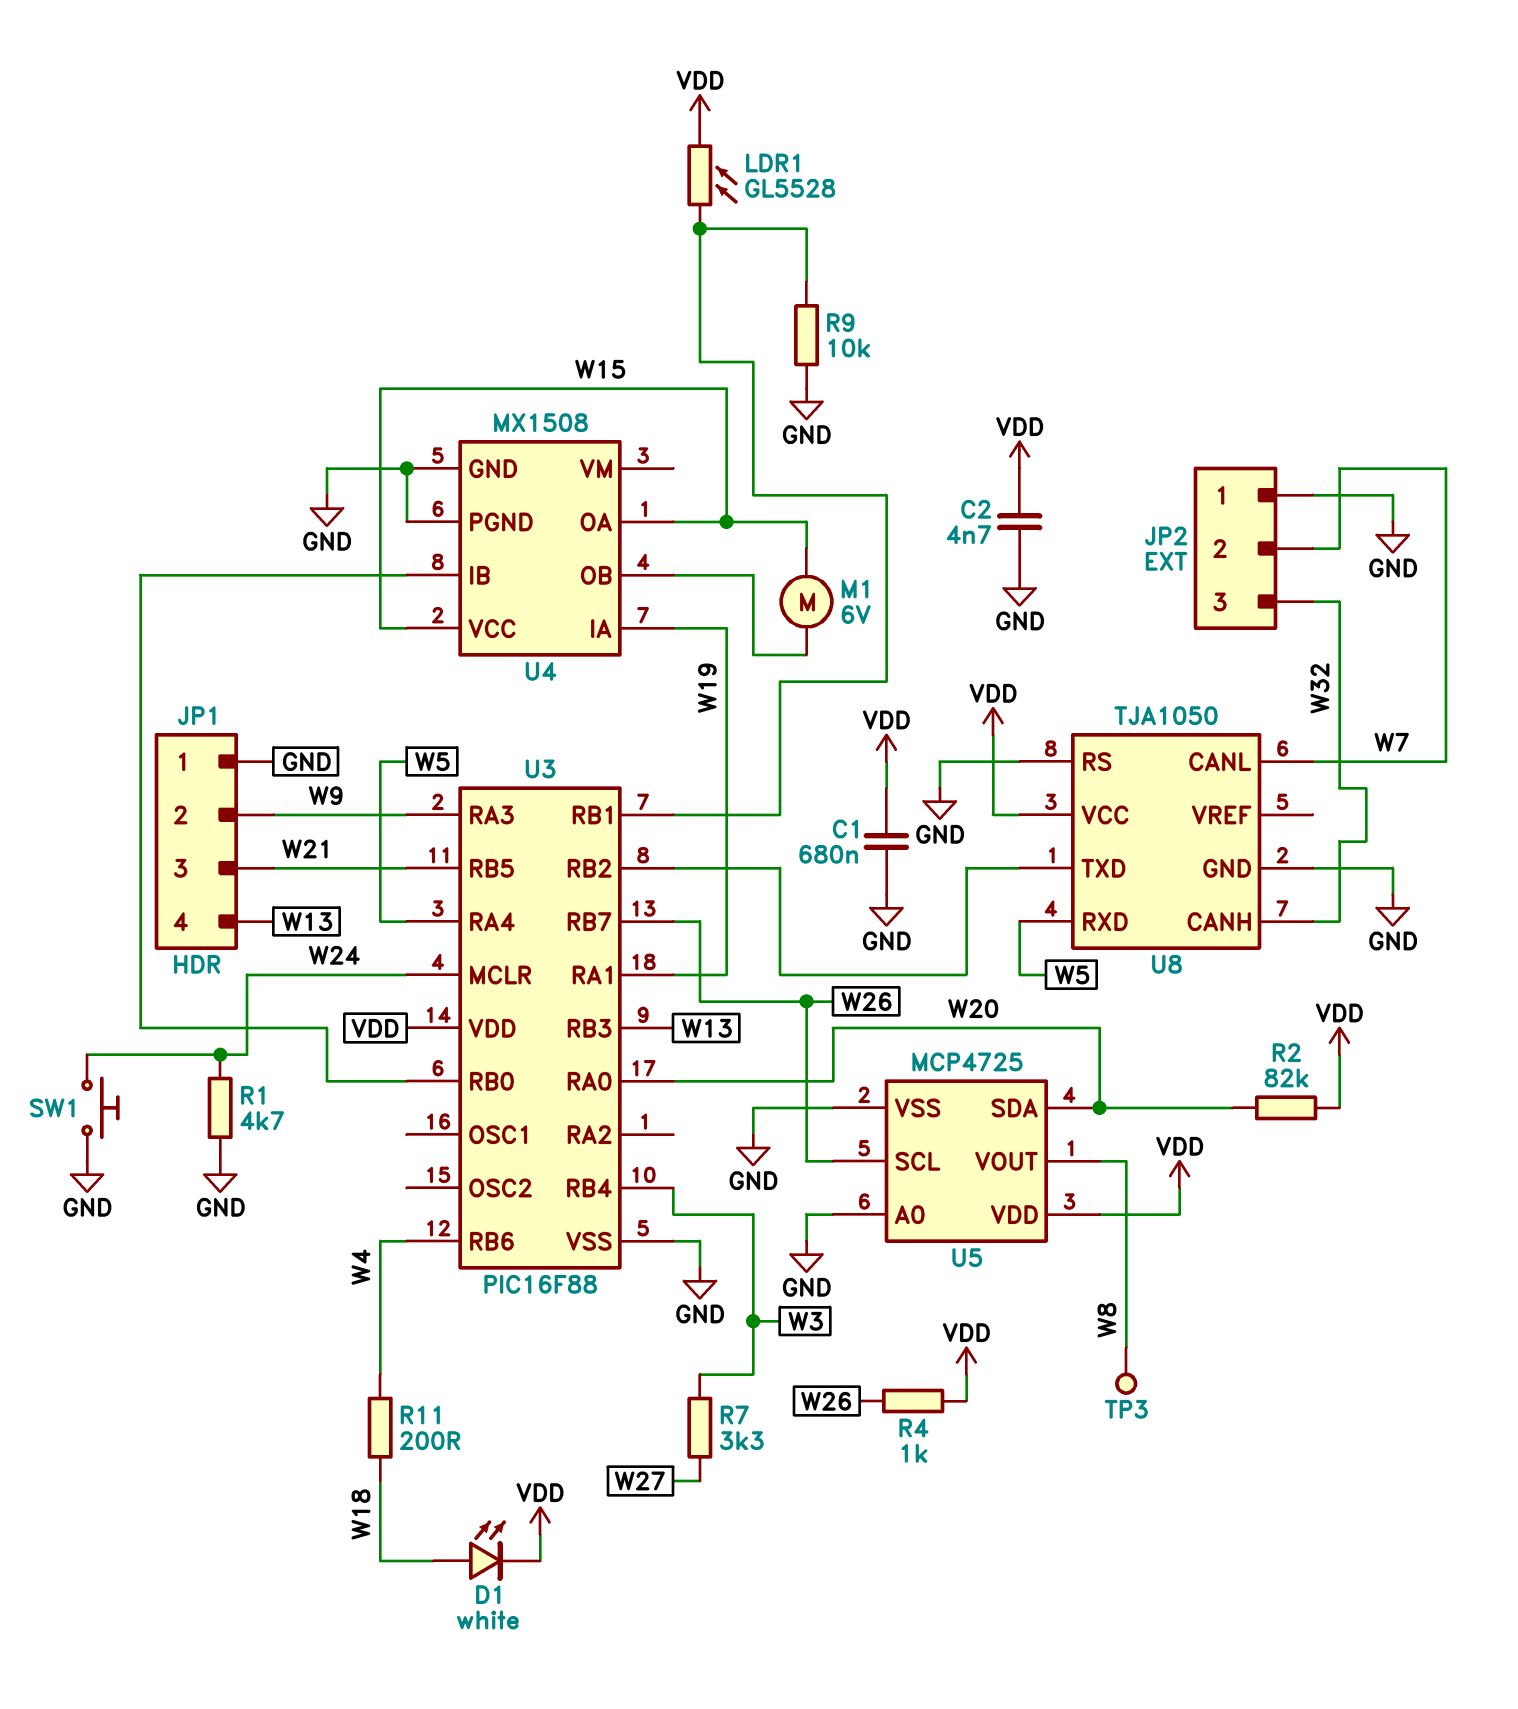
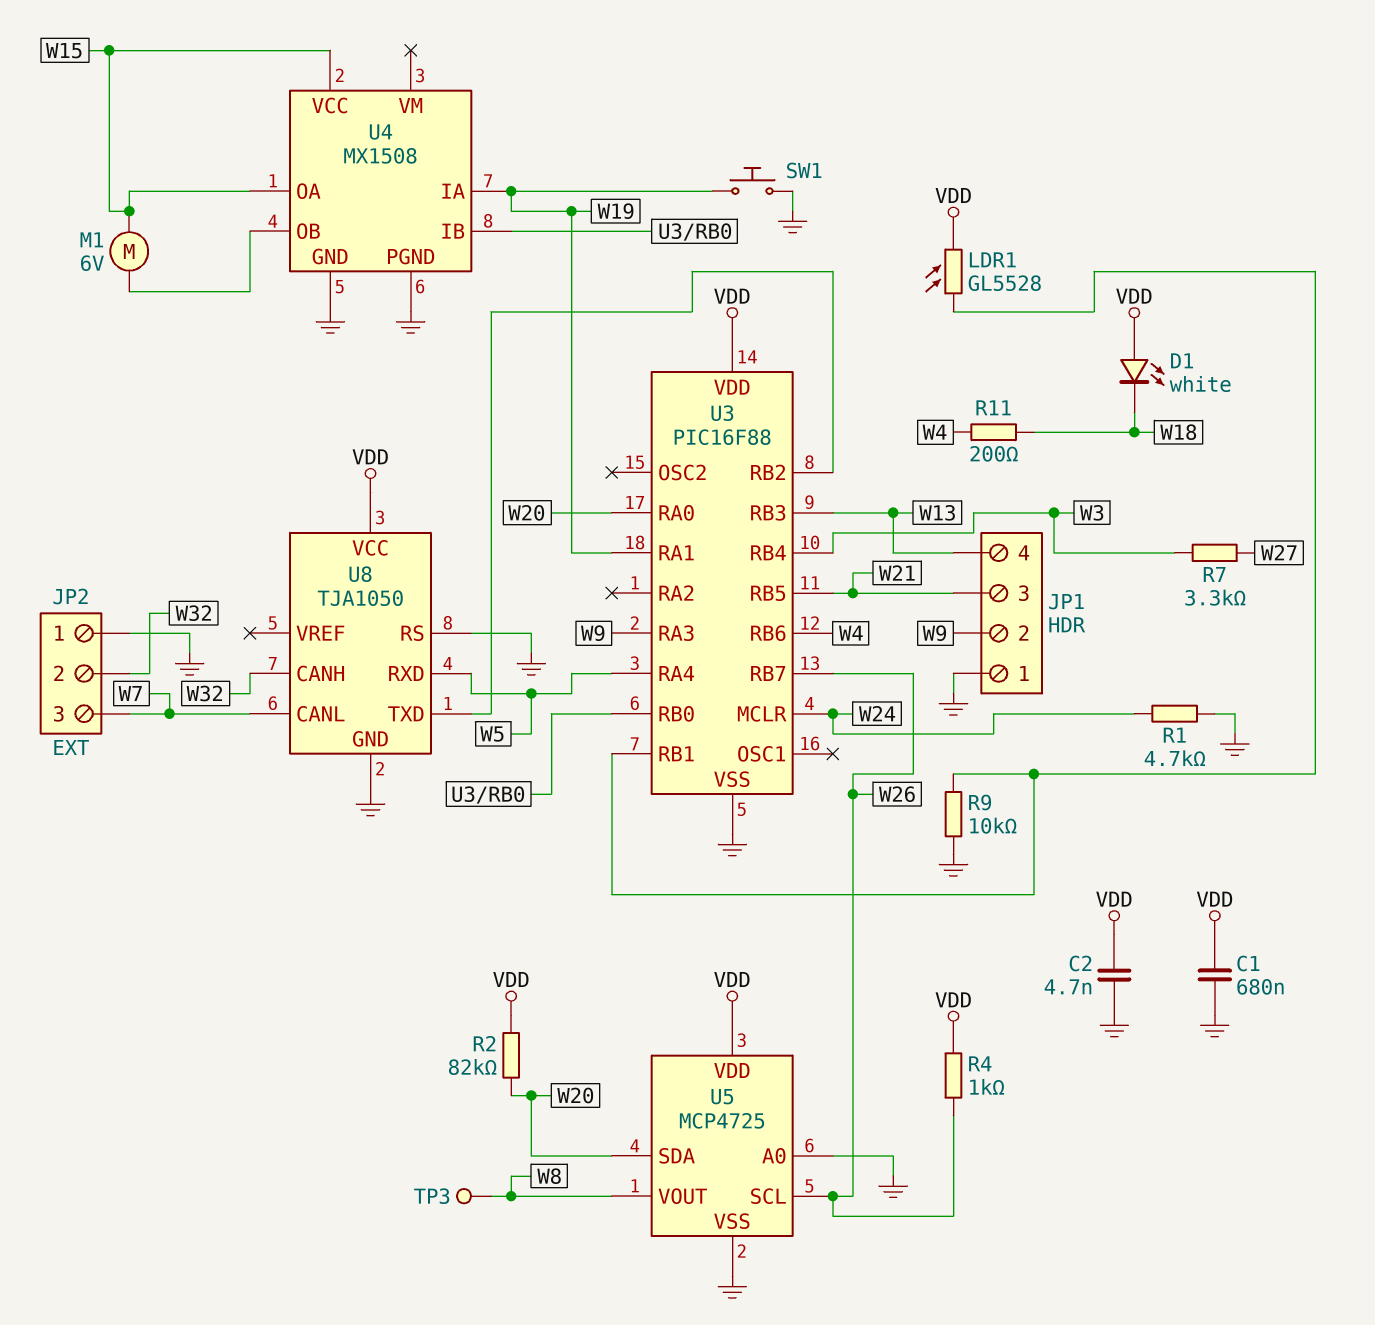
D1: LED white (A W18, K VDD) -> LED white (A VDD, K W18)
JP2 pin 2: W7 -> W32
JP2 pin 3: W32 -> W7
SW1: button (GND, W24) -> button (GND, W19)

